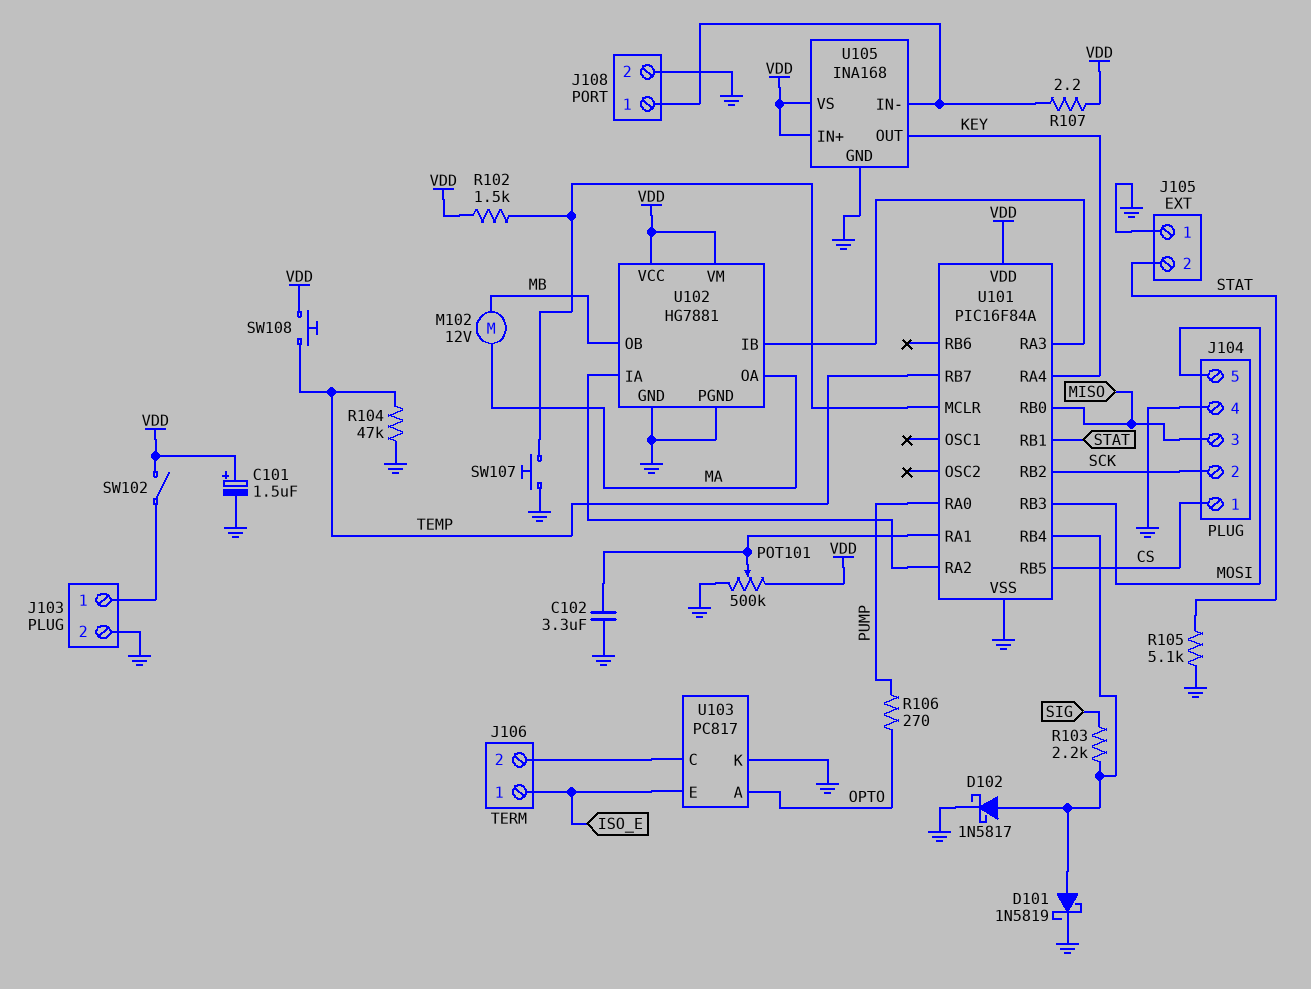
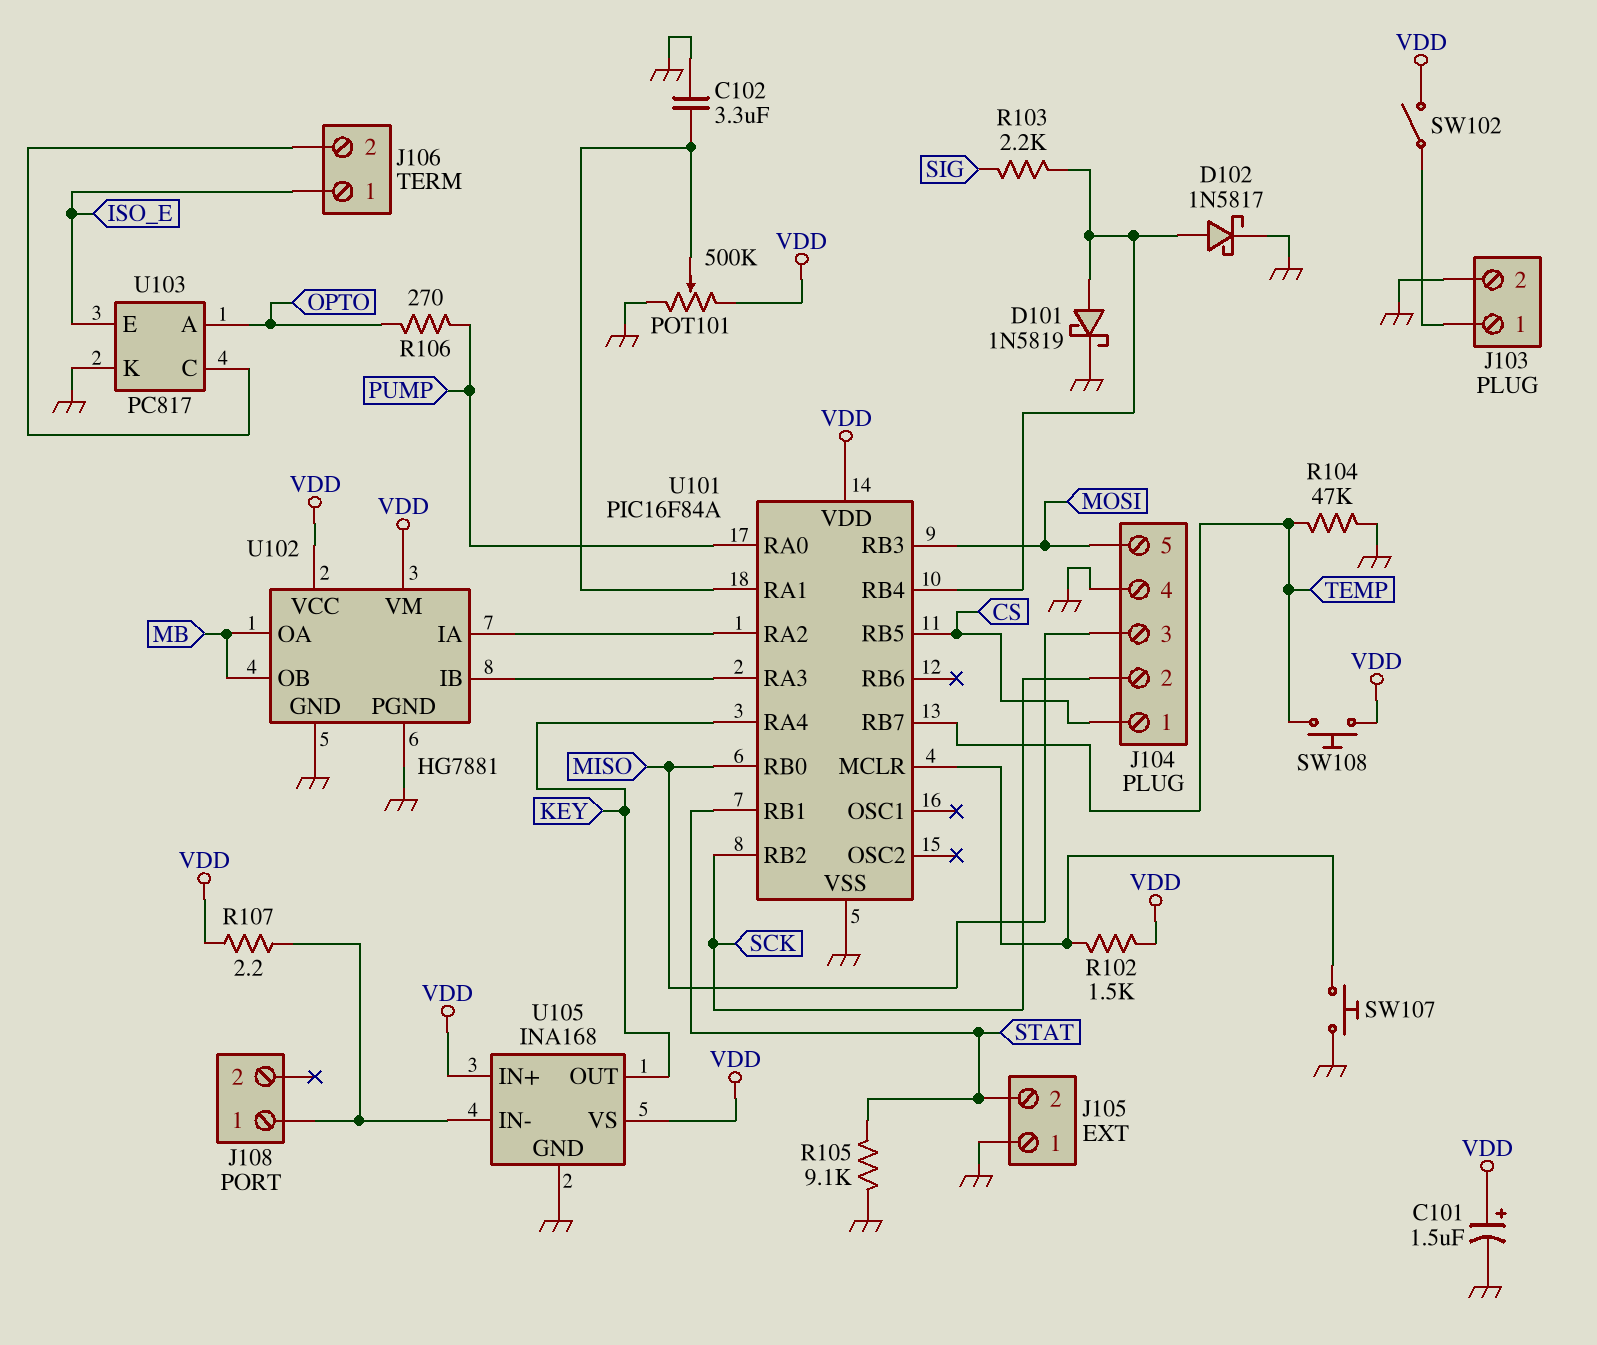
J108 pin 2: GND -> none
M102: motor 12V (MA, MB) -> none
R105: 5.1k (GND, STAT) -> 9.1k (GND, STAT)
U102 pin OA: MA -> MB

